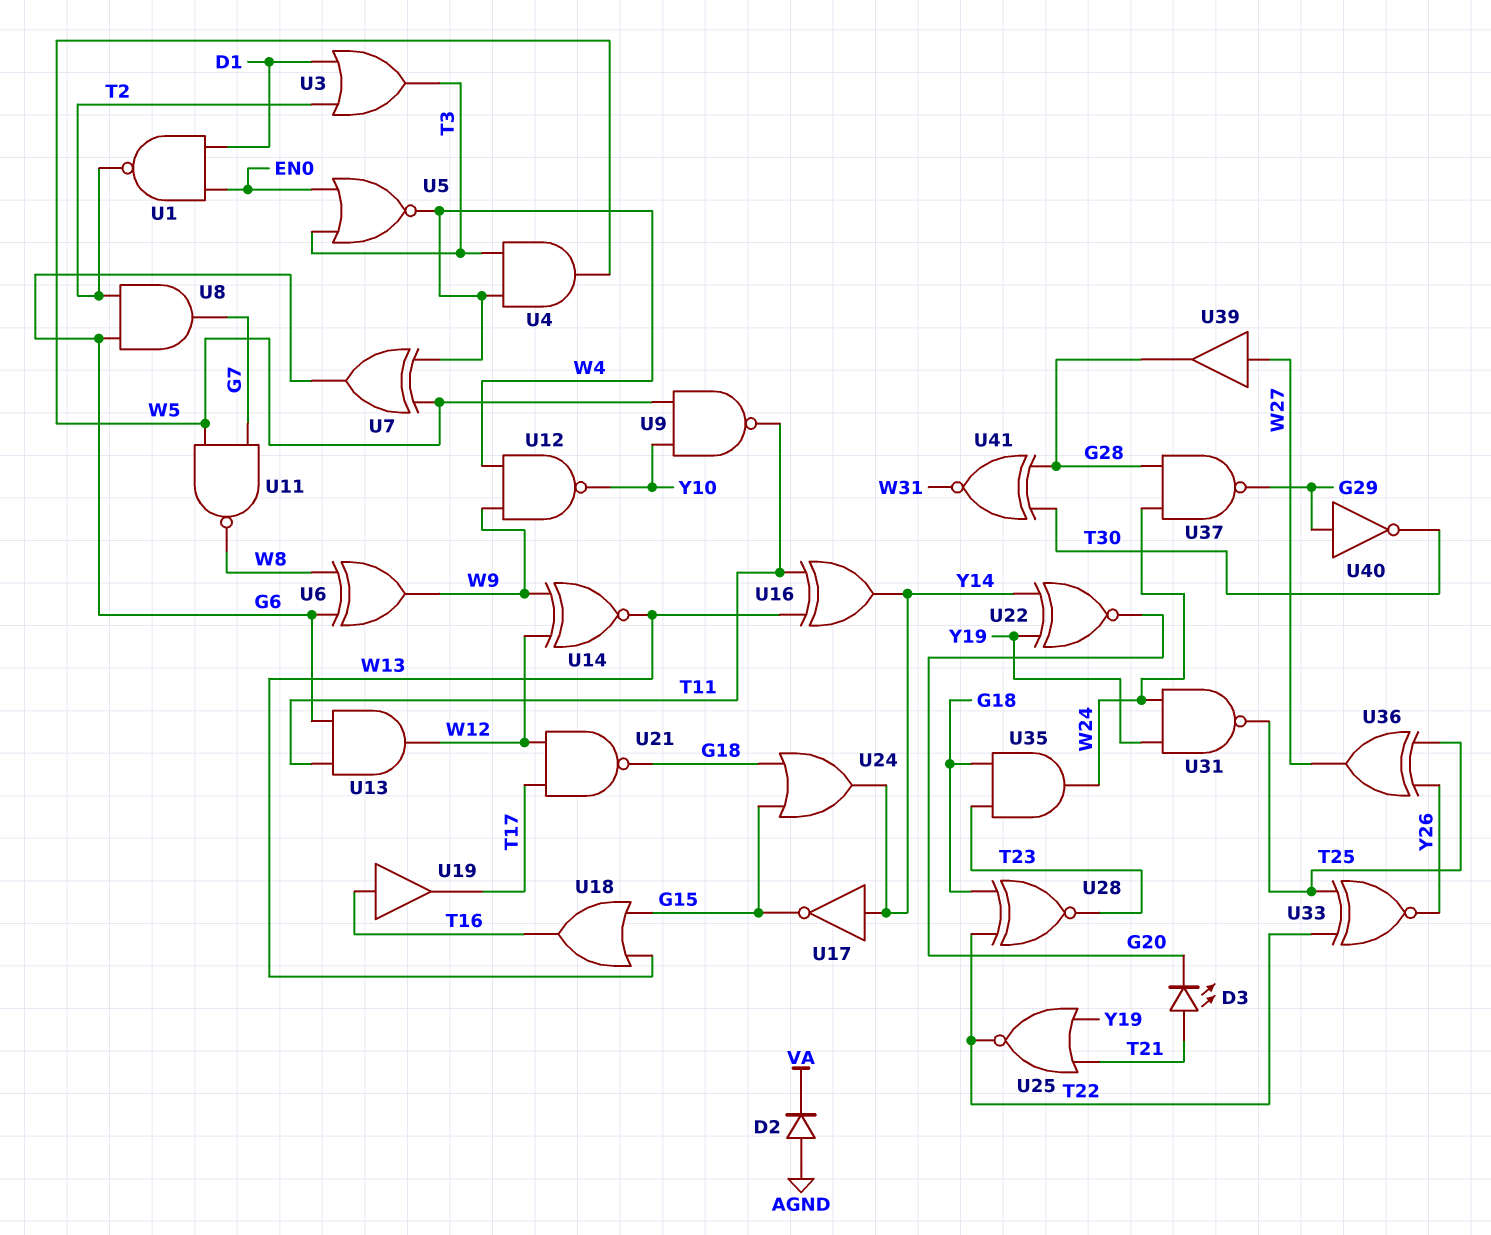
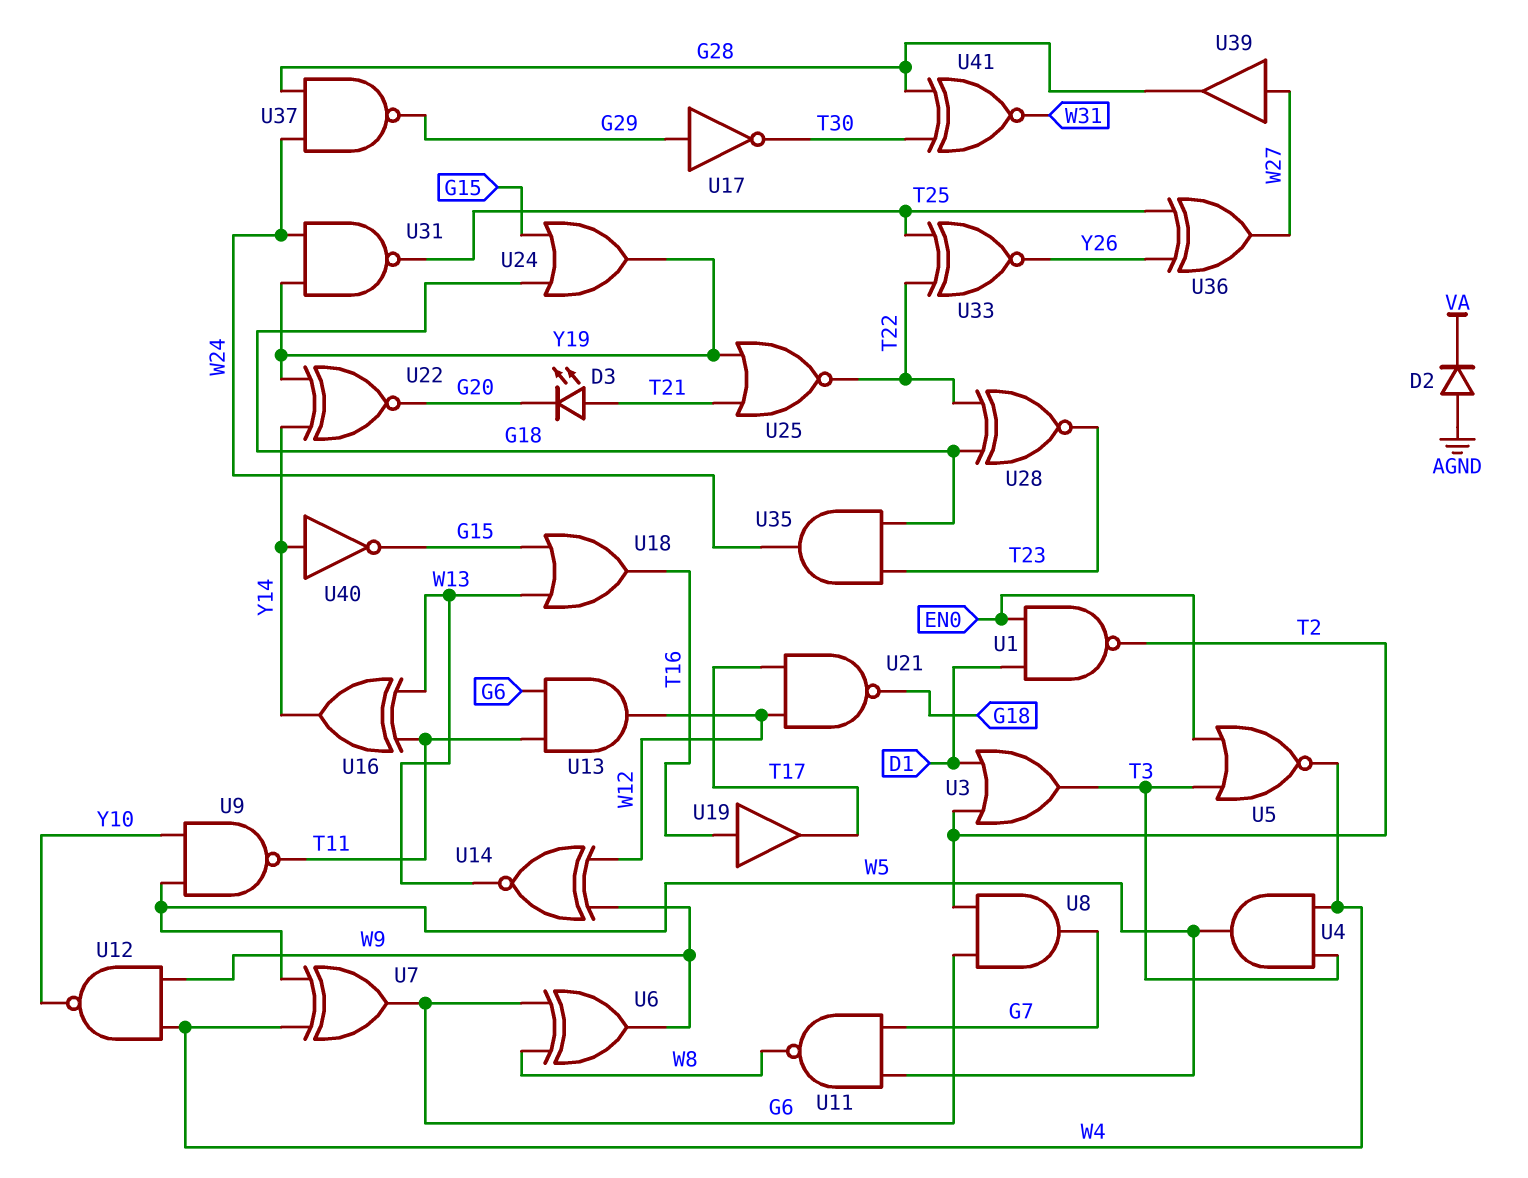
U17: NOT (in Y14, out G15) -> NOT (in G29, out T30)
U24: OR (in G15, in G18, out Y14) -> OR (in G15, in G18, out Y19)
U40: NOT (in G29, out T30) -> NOT (in Y14, out G15)

